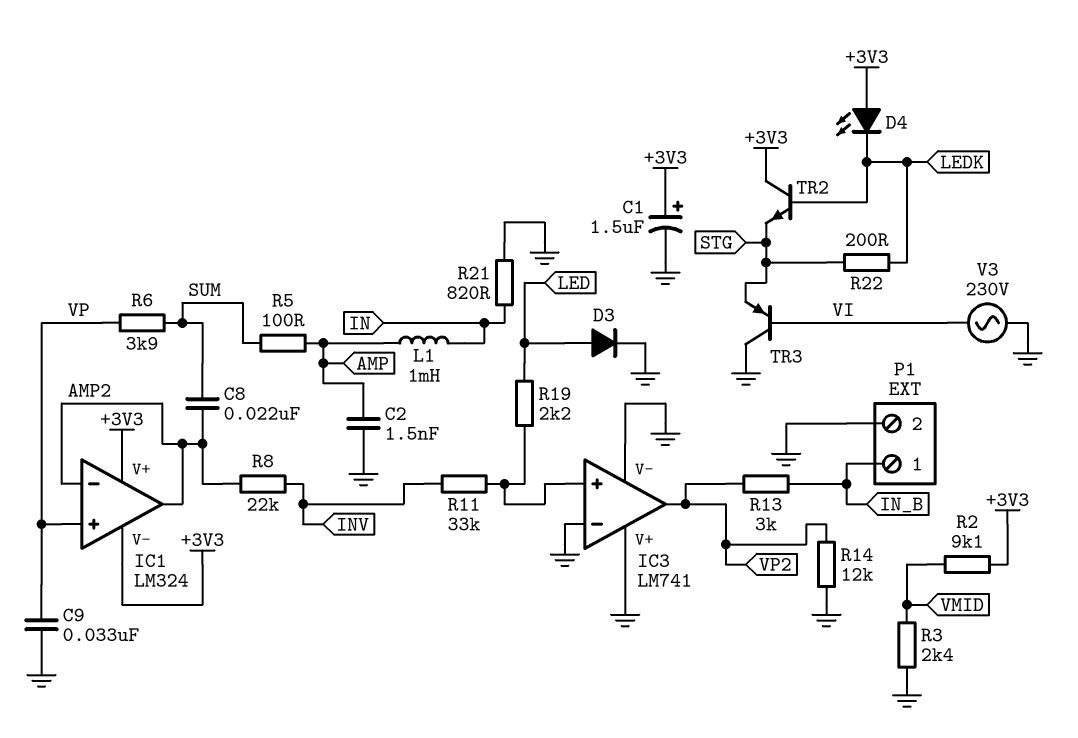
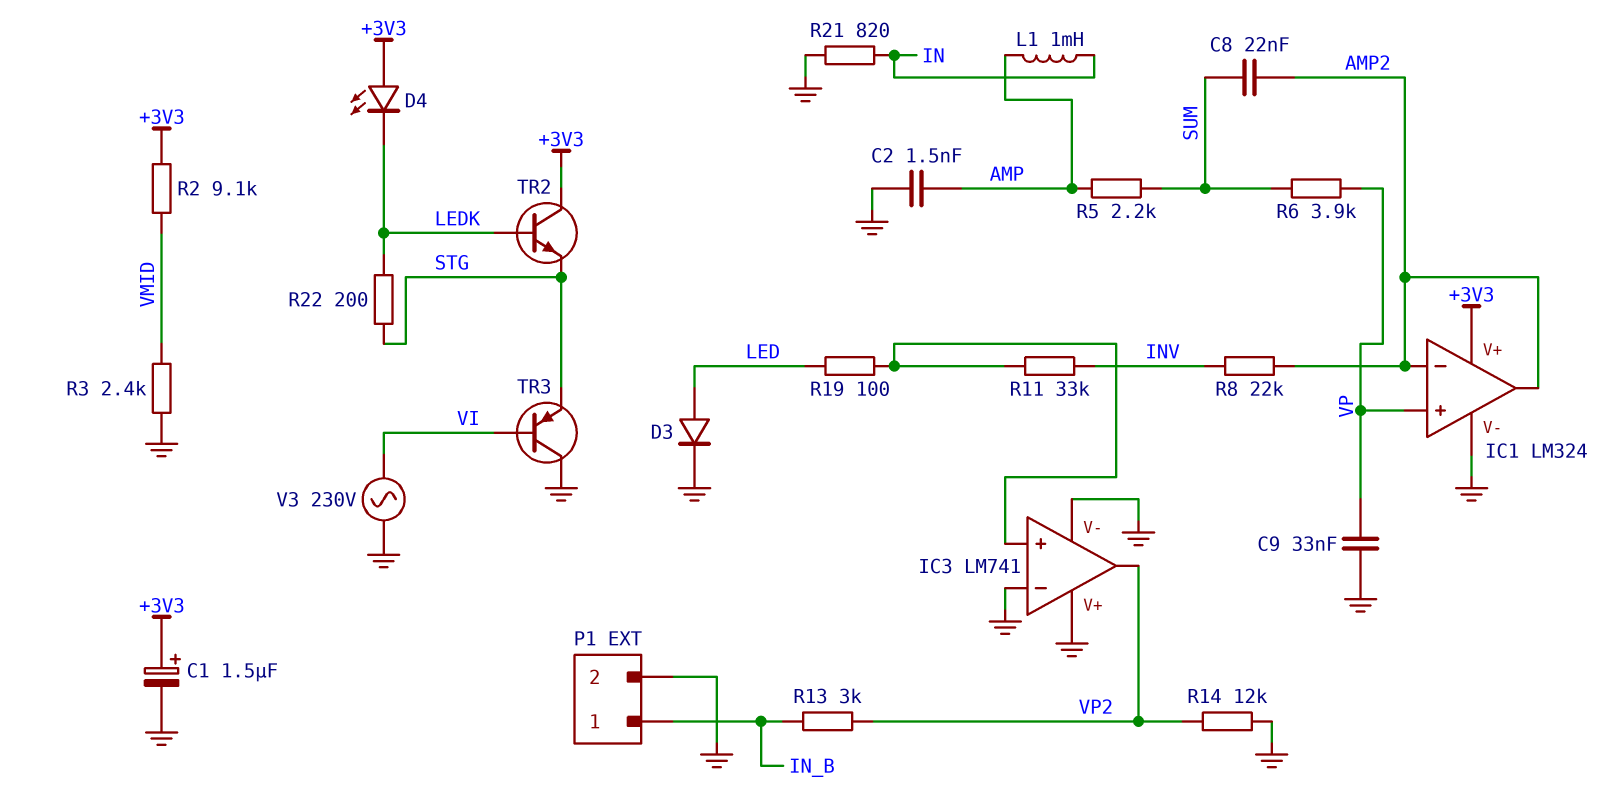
IC1 pin V-: +3V3 -> GND
R5: 100 (AMP, SUM) -> 2.2k (AMP, SUM)
R19: 2.2k (IC3/in+, LED) -> 100 (IC3/in+, LED)

